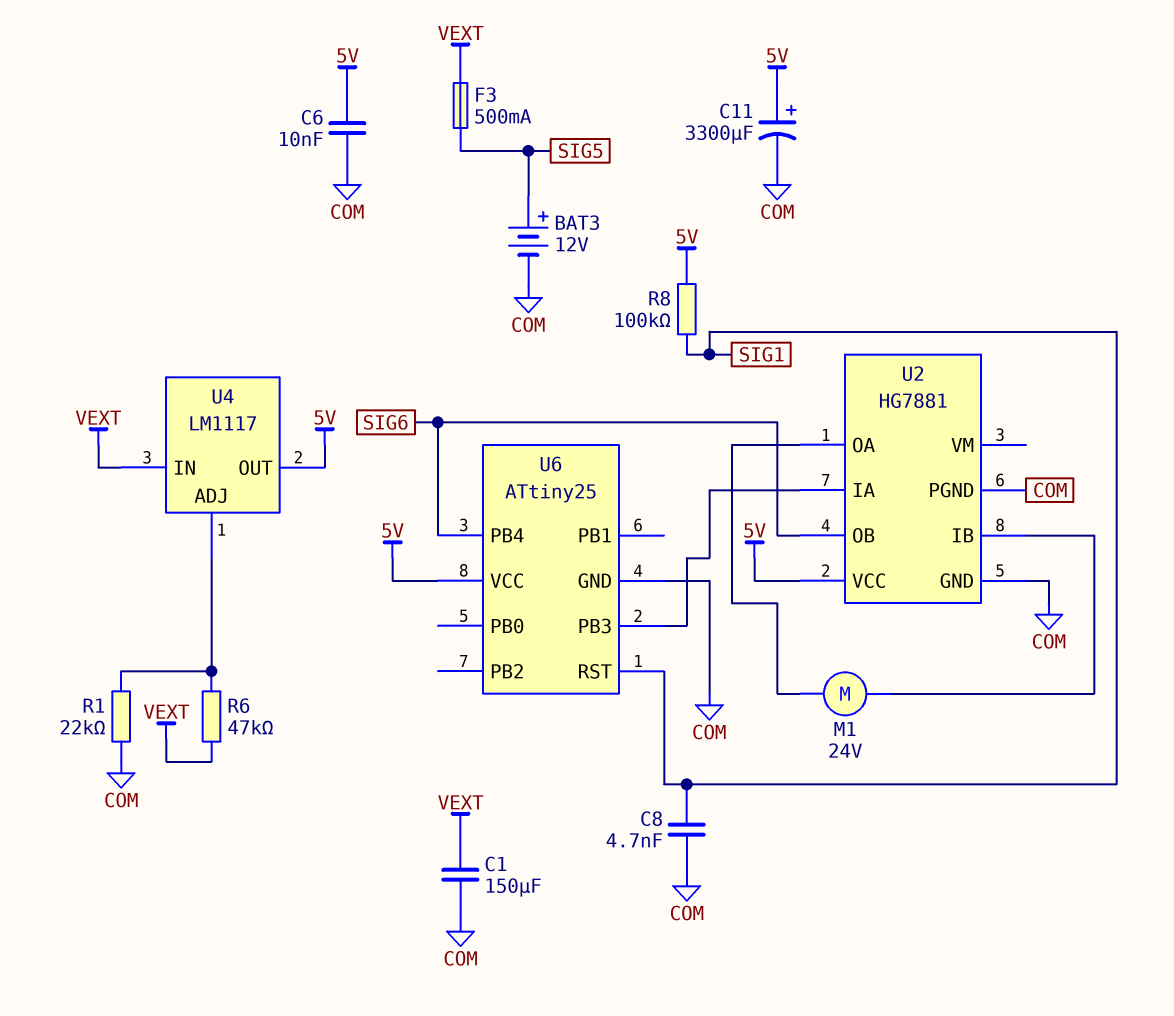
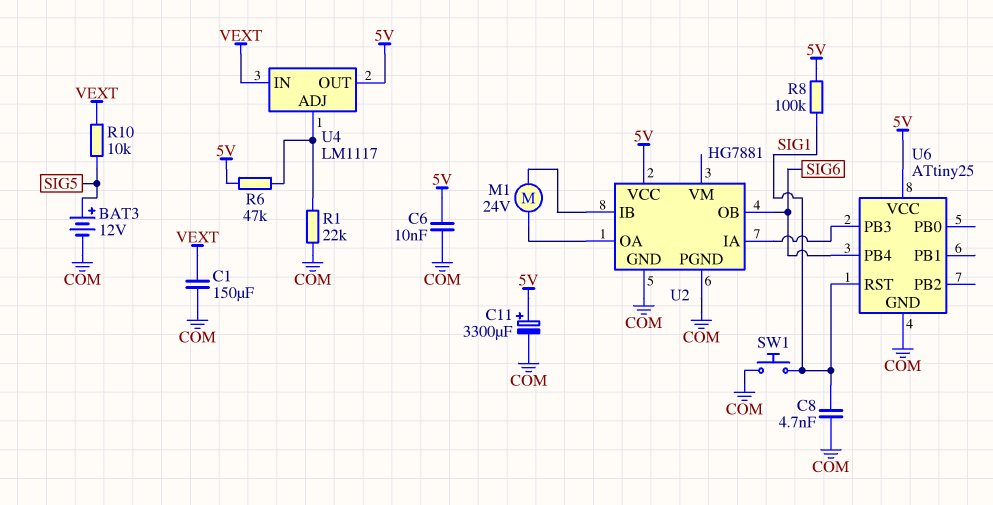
F3: 500mA (SIG5, VEXT) -> none
R6: 47k (U4/ADJ, VEXT) -> 47k (5V, U4/ADJ)
R10: none -> 10k (SIG5, VEXT)
SW1: none -> button (COM, SIG1)

